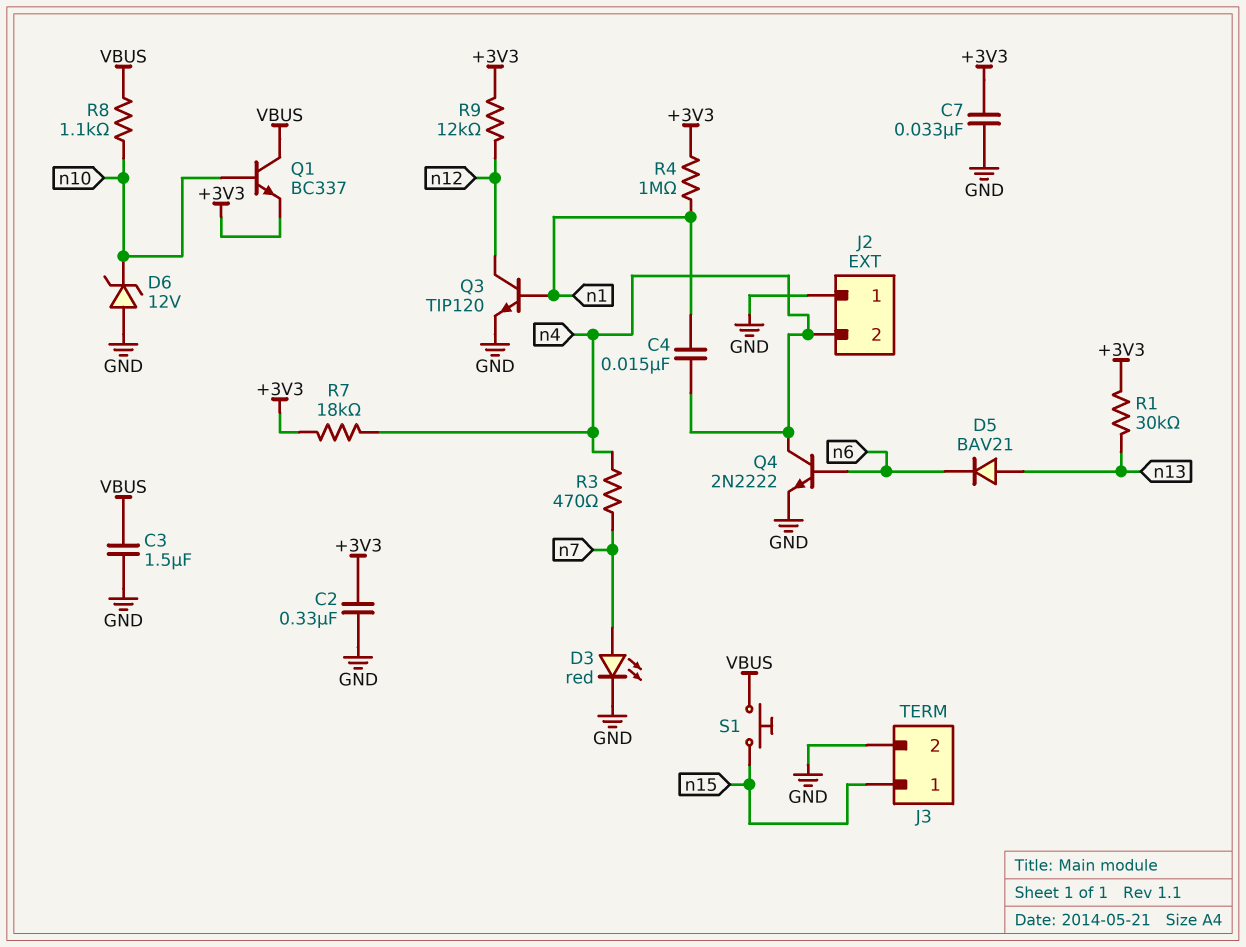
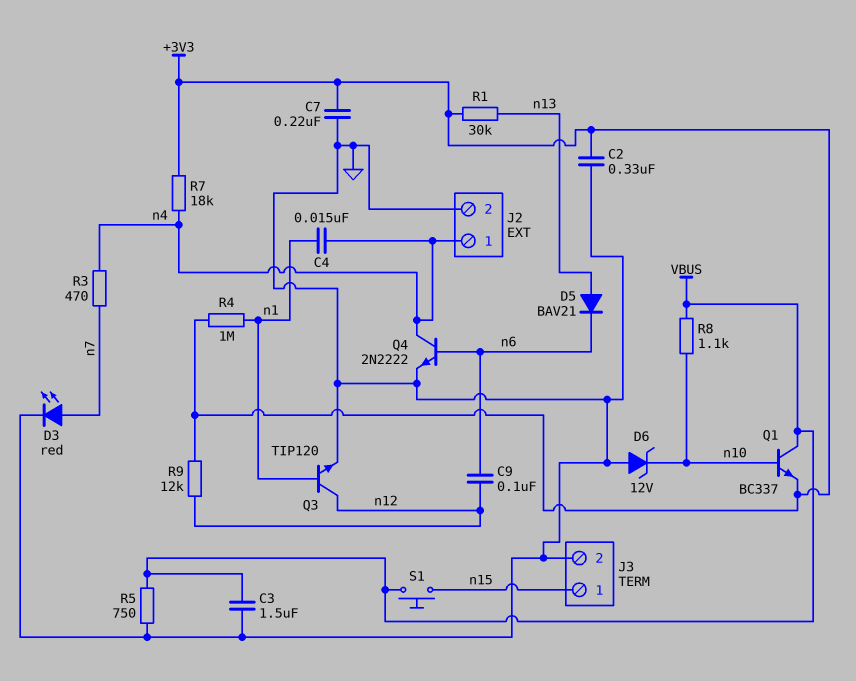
C7: 33nF (+3V3, GND) -> 220nF (+3V3, GND)
C9: none -> 100nF (n6, n12)
J2 pin 1: GND -> n4
J2 pin 2: n4 -> GND
R5: none -> 750 (GND, VBUS)

